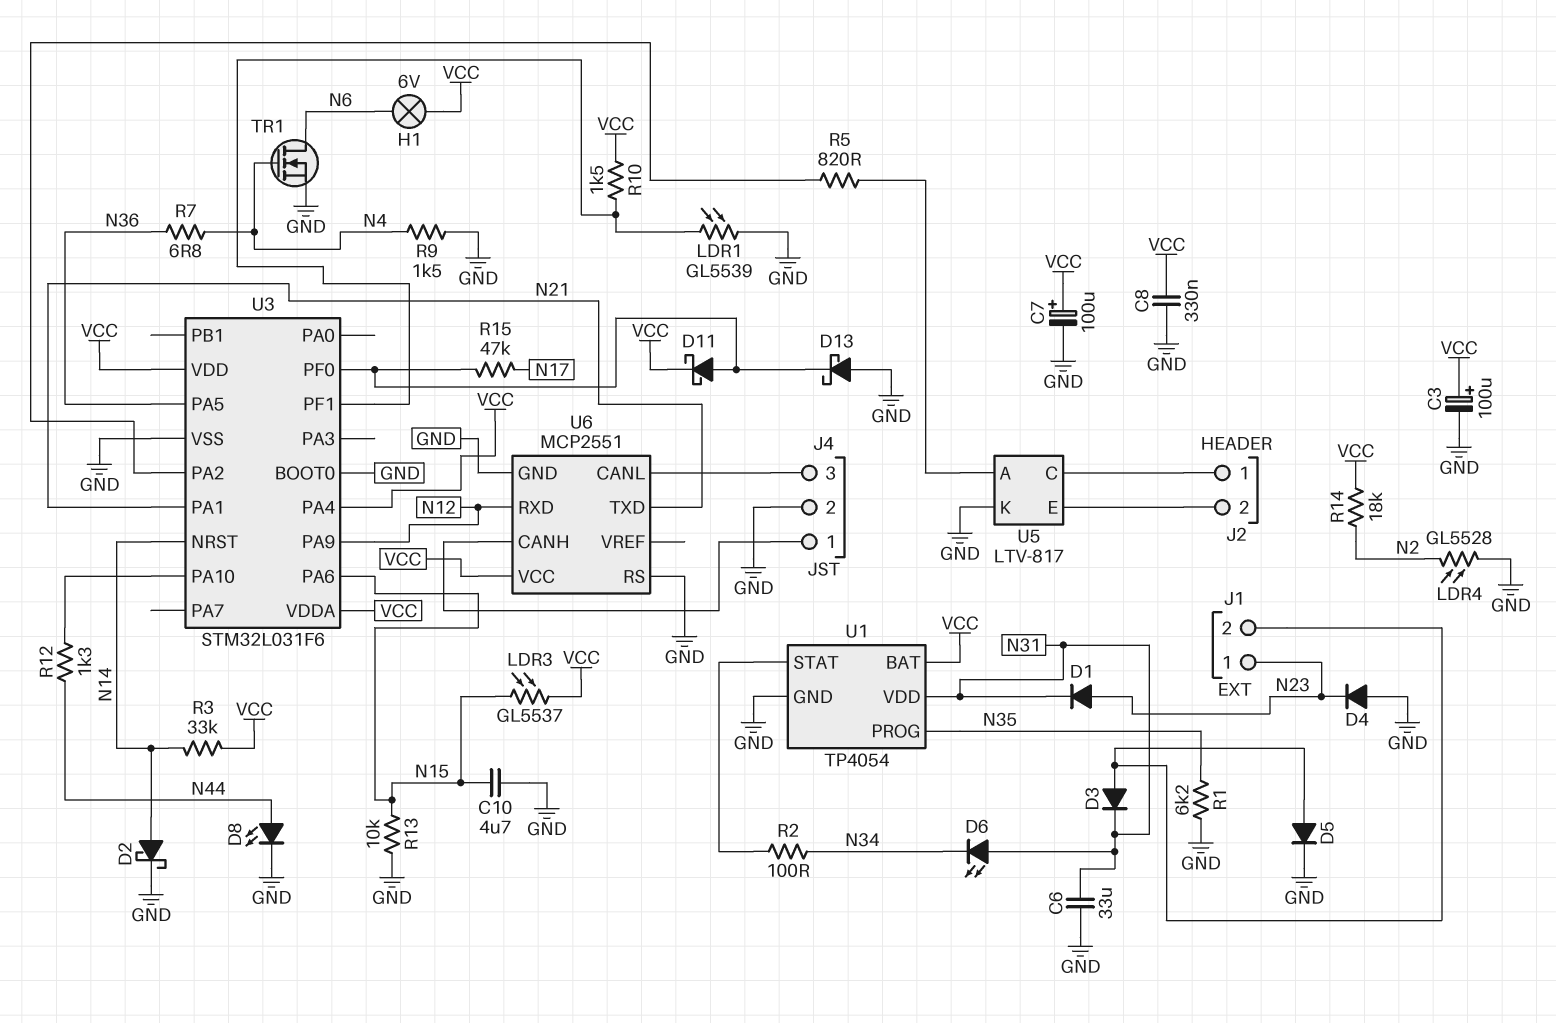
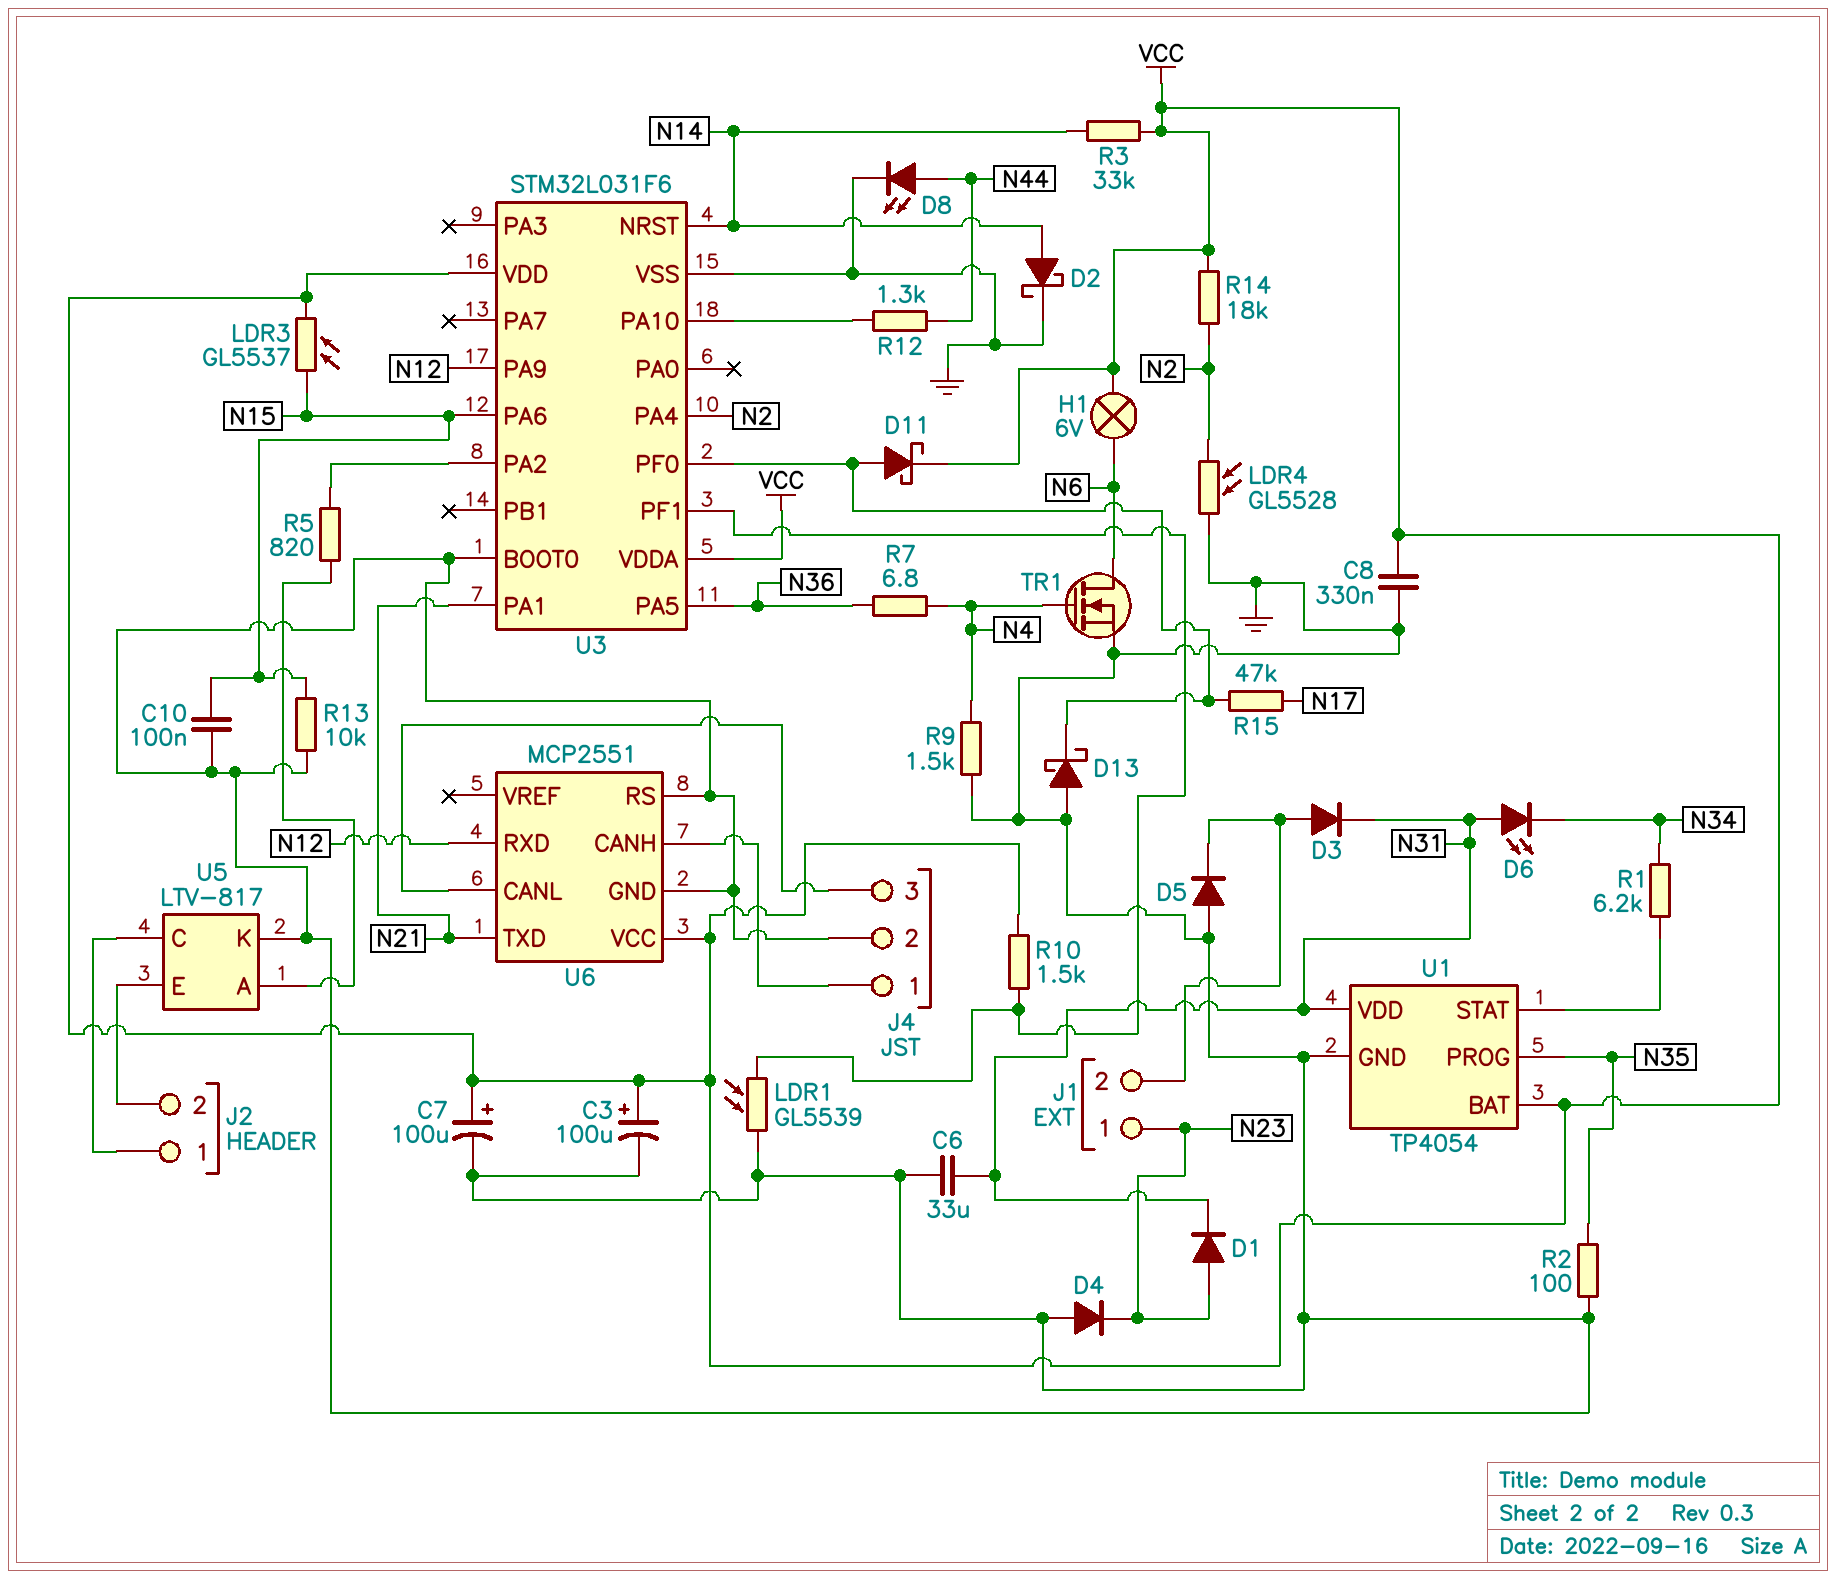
C10: 4.7uF (GND, N15) -> 100nF (GND, N15)
D5: diode (A J1/2, K GND) -> diode (A GND, K J1/2)
R1: 6.2k (GND, N35) -> 6.2k (N34, U1/STAT)
R2: 100 (N34, U1/STAT) -> 100 (GND, N35)
U3 pin PA4: VCC -> N2

